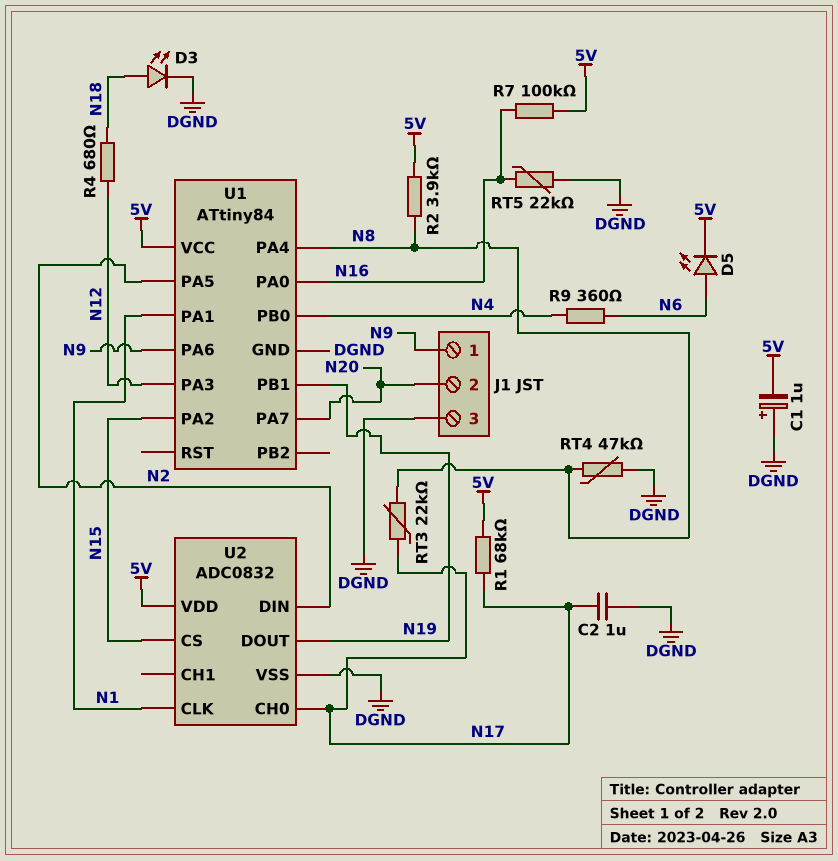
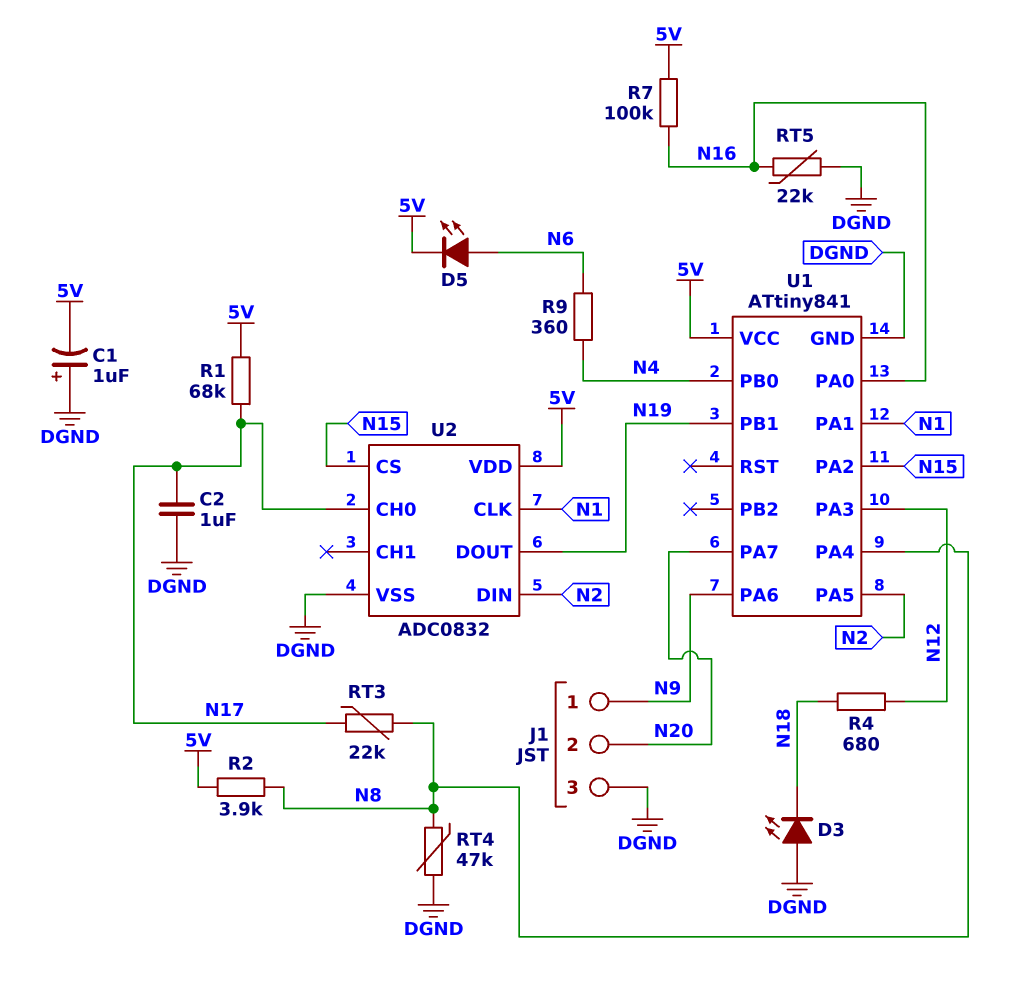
D3: LED (A N18, K DGND) -> LED (A DGND, K N18)
U1: ATtiny84 -> ATtiny841

